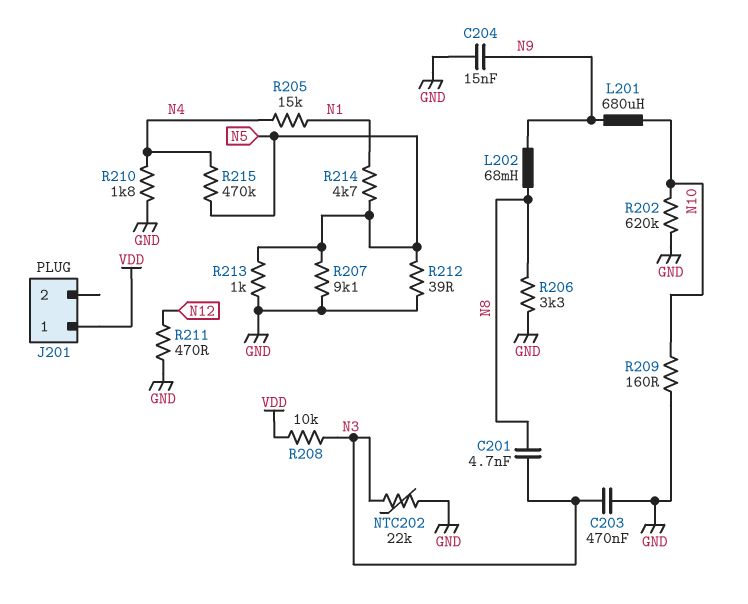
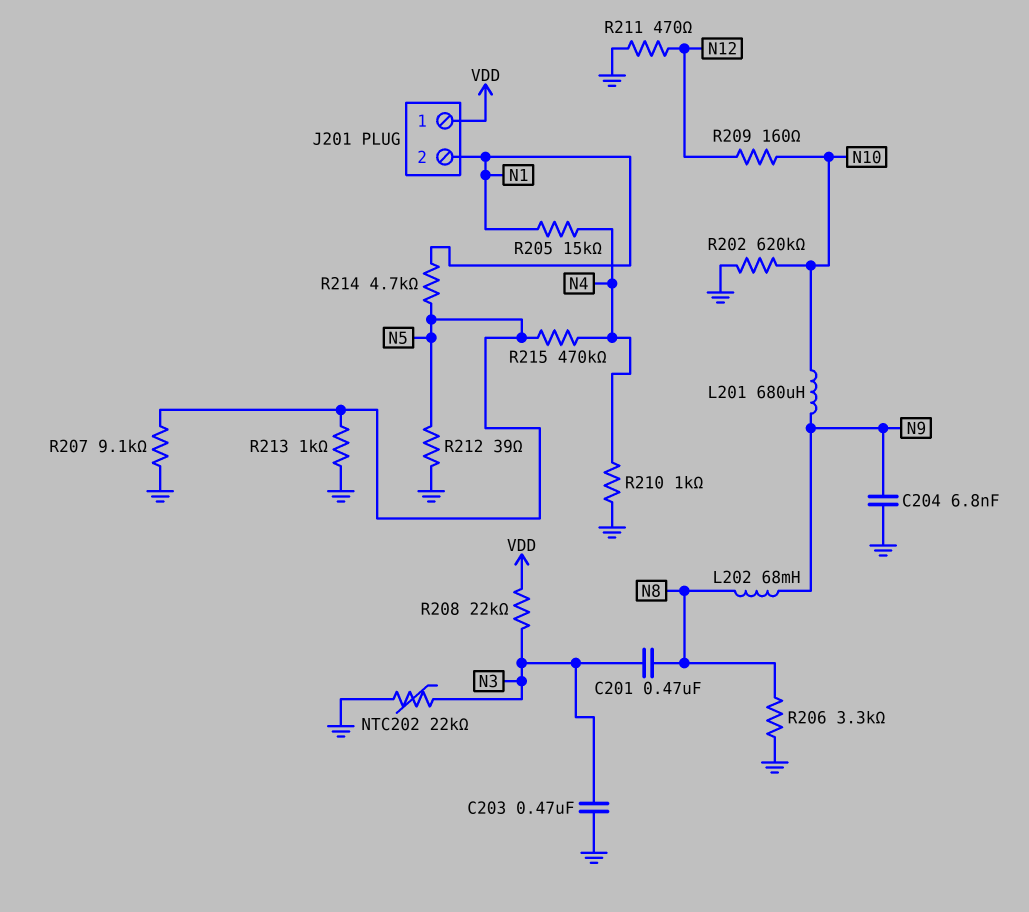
C201: 4.7nF (N3, N8) -> 470nF (N3, N8)
C204: 15nF (GND, N9) -> 6.8nF (GND, N9)
J201 pin 2: none -> N1
R208: 10k (N3, VDD) -> 22k (N3, VDD)
R209: 160 (GND, N10) -> 160 (N10, N12)
R210: 1.8k (GND, N4) -> 1k (GND, N4)

